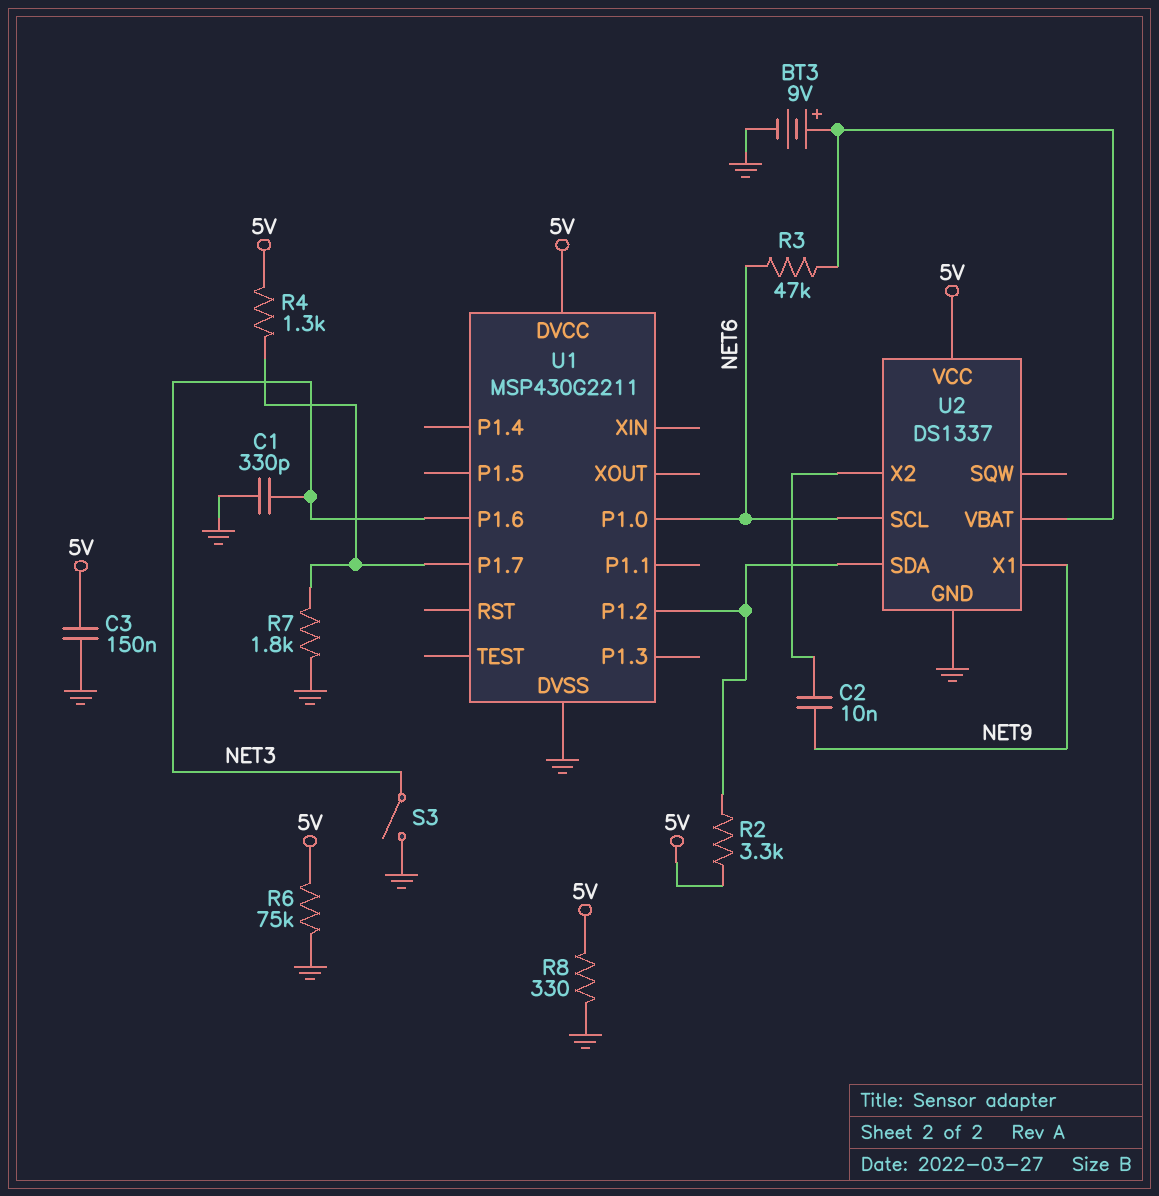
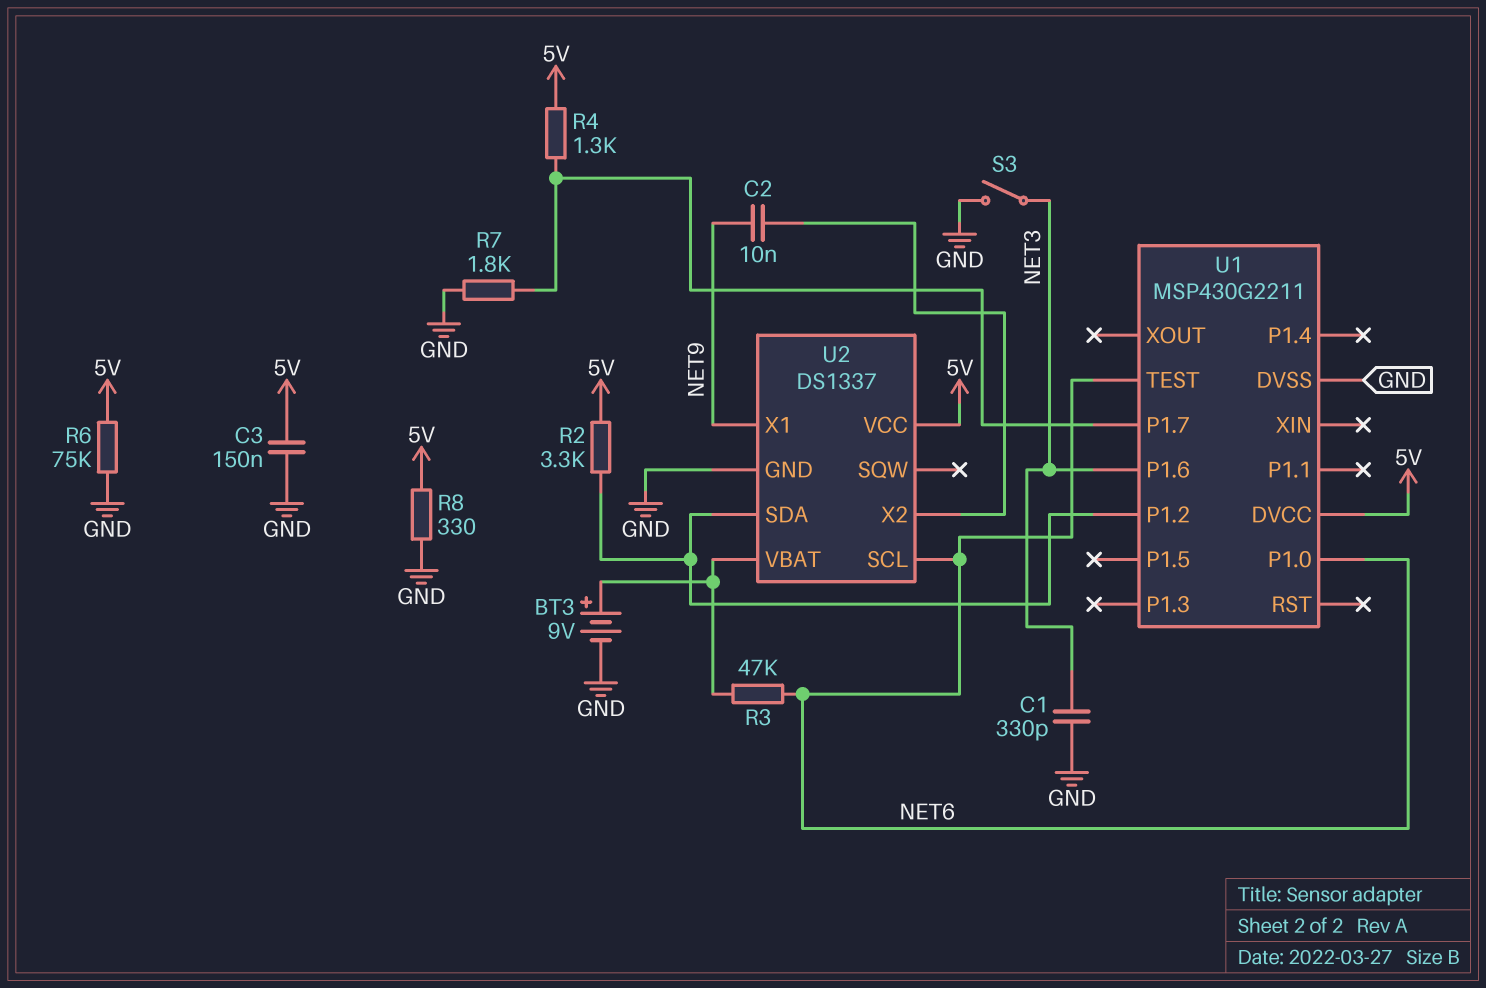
U1 pin TEST: none -> NET6

